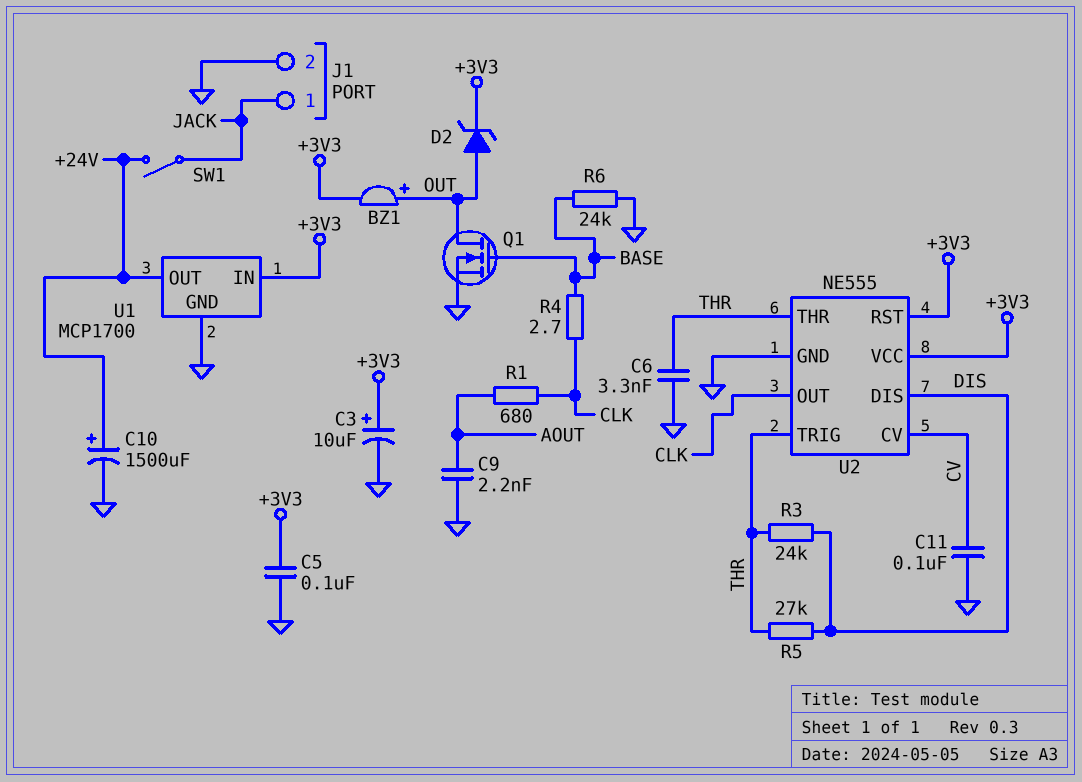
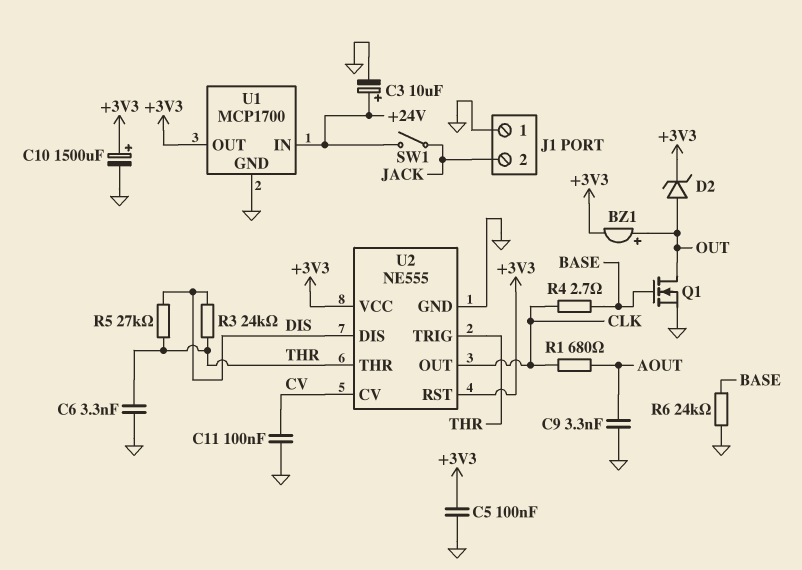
C3: 10uF (plus +3V3, minus GND) -> 10uF (plus +24V, minus GND)
C9: 2.2nF (AOUT, GND) -> 3.3nF (AOUT, GND)
C10: 1500uF (plus +24V, minus GND) -> 1500uF (plus +3V3, minus GND)
J1 pin 1: JACK -> GND
J1 pin 2: GND -> JACK
U1 pin IN: +3V3 -> +24V
U1 pin OUT: +24V -> +3V3

